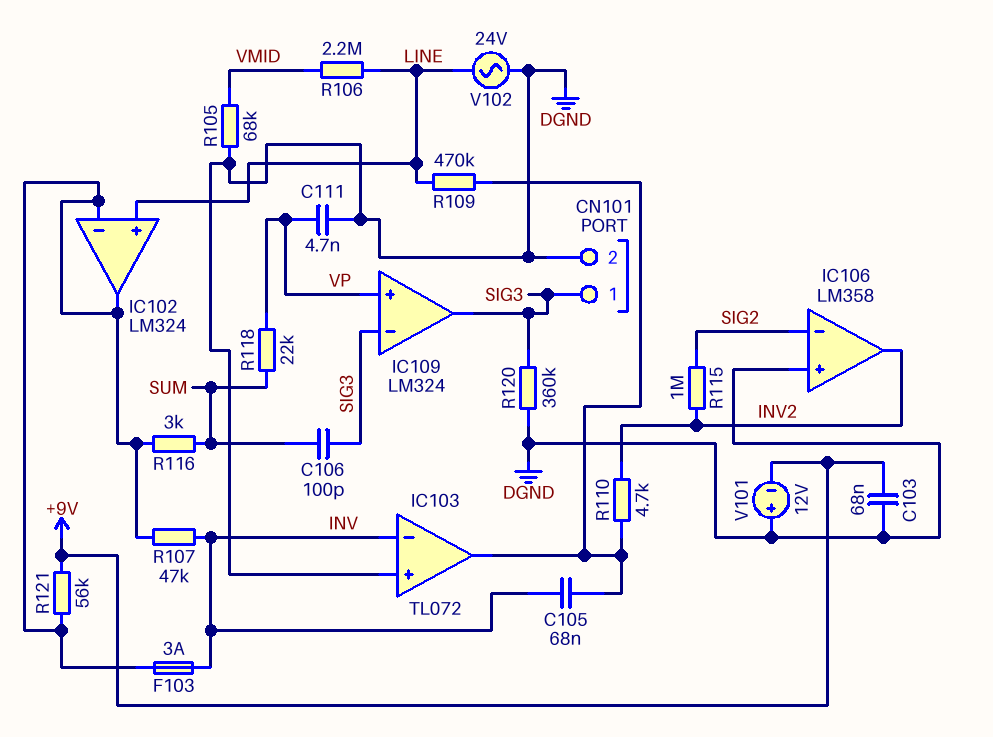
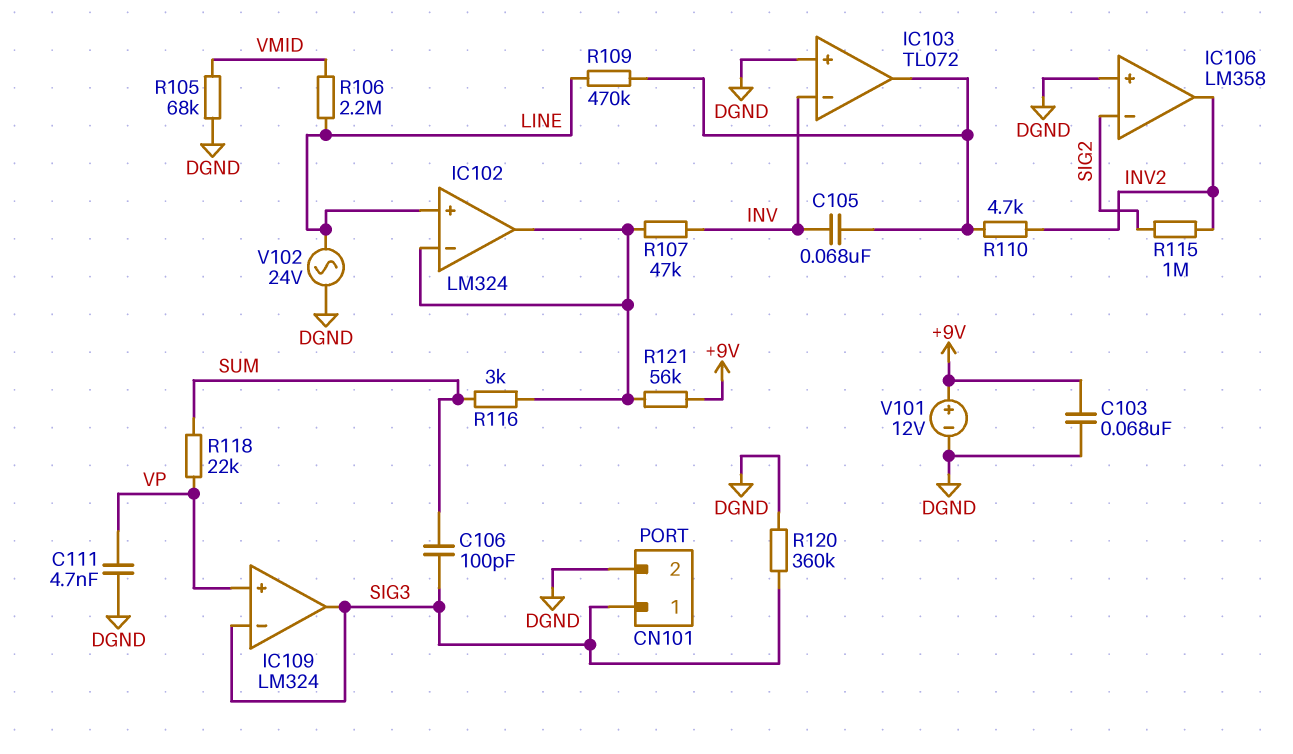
F103: 3A (IC102/in-, INV) -> none
V101: 12V (plus DGND, minus +9V) -> 12V (plus +9V, minus DGND)

